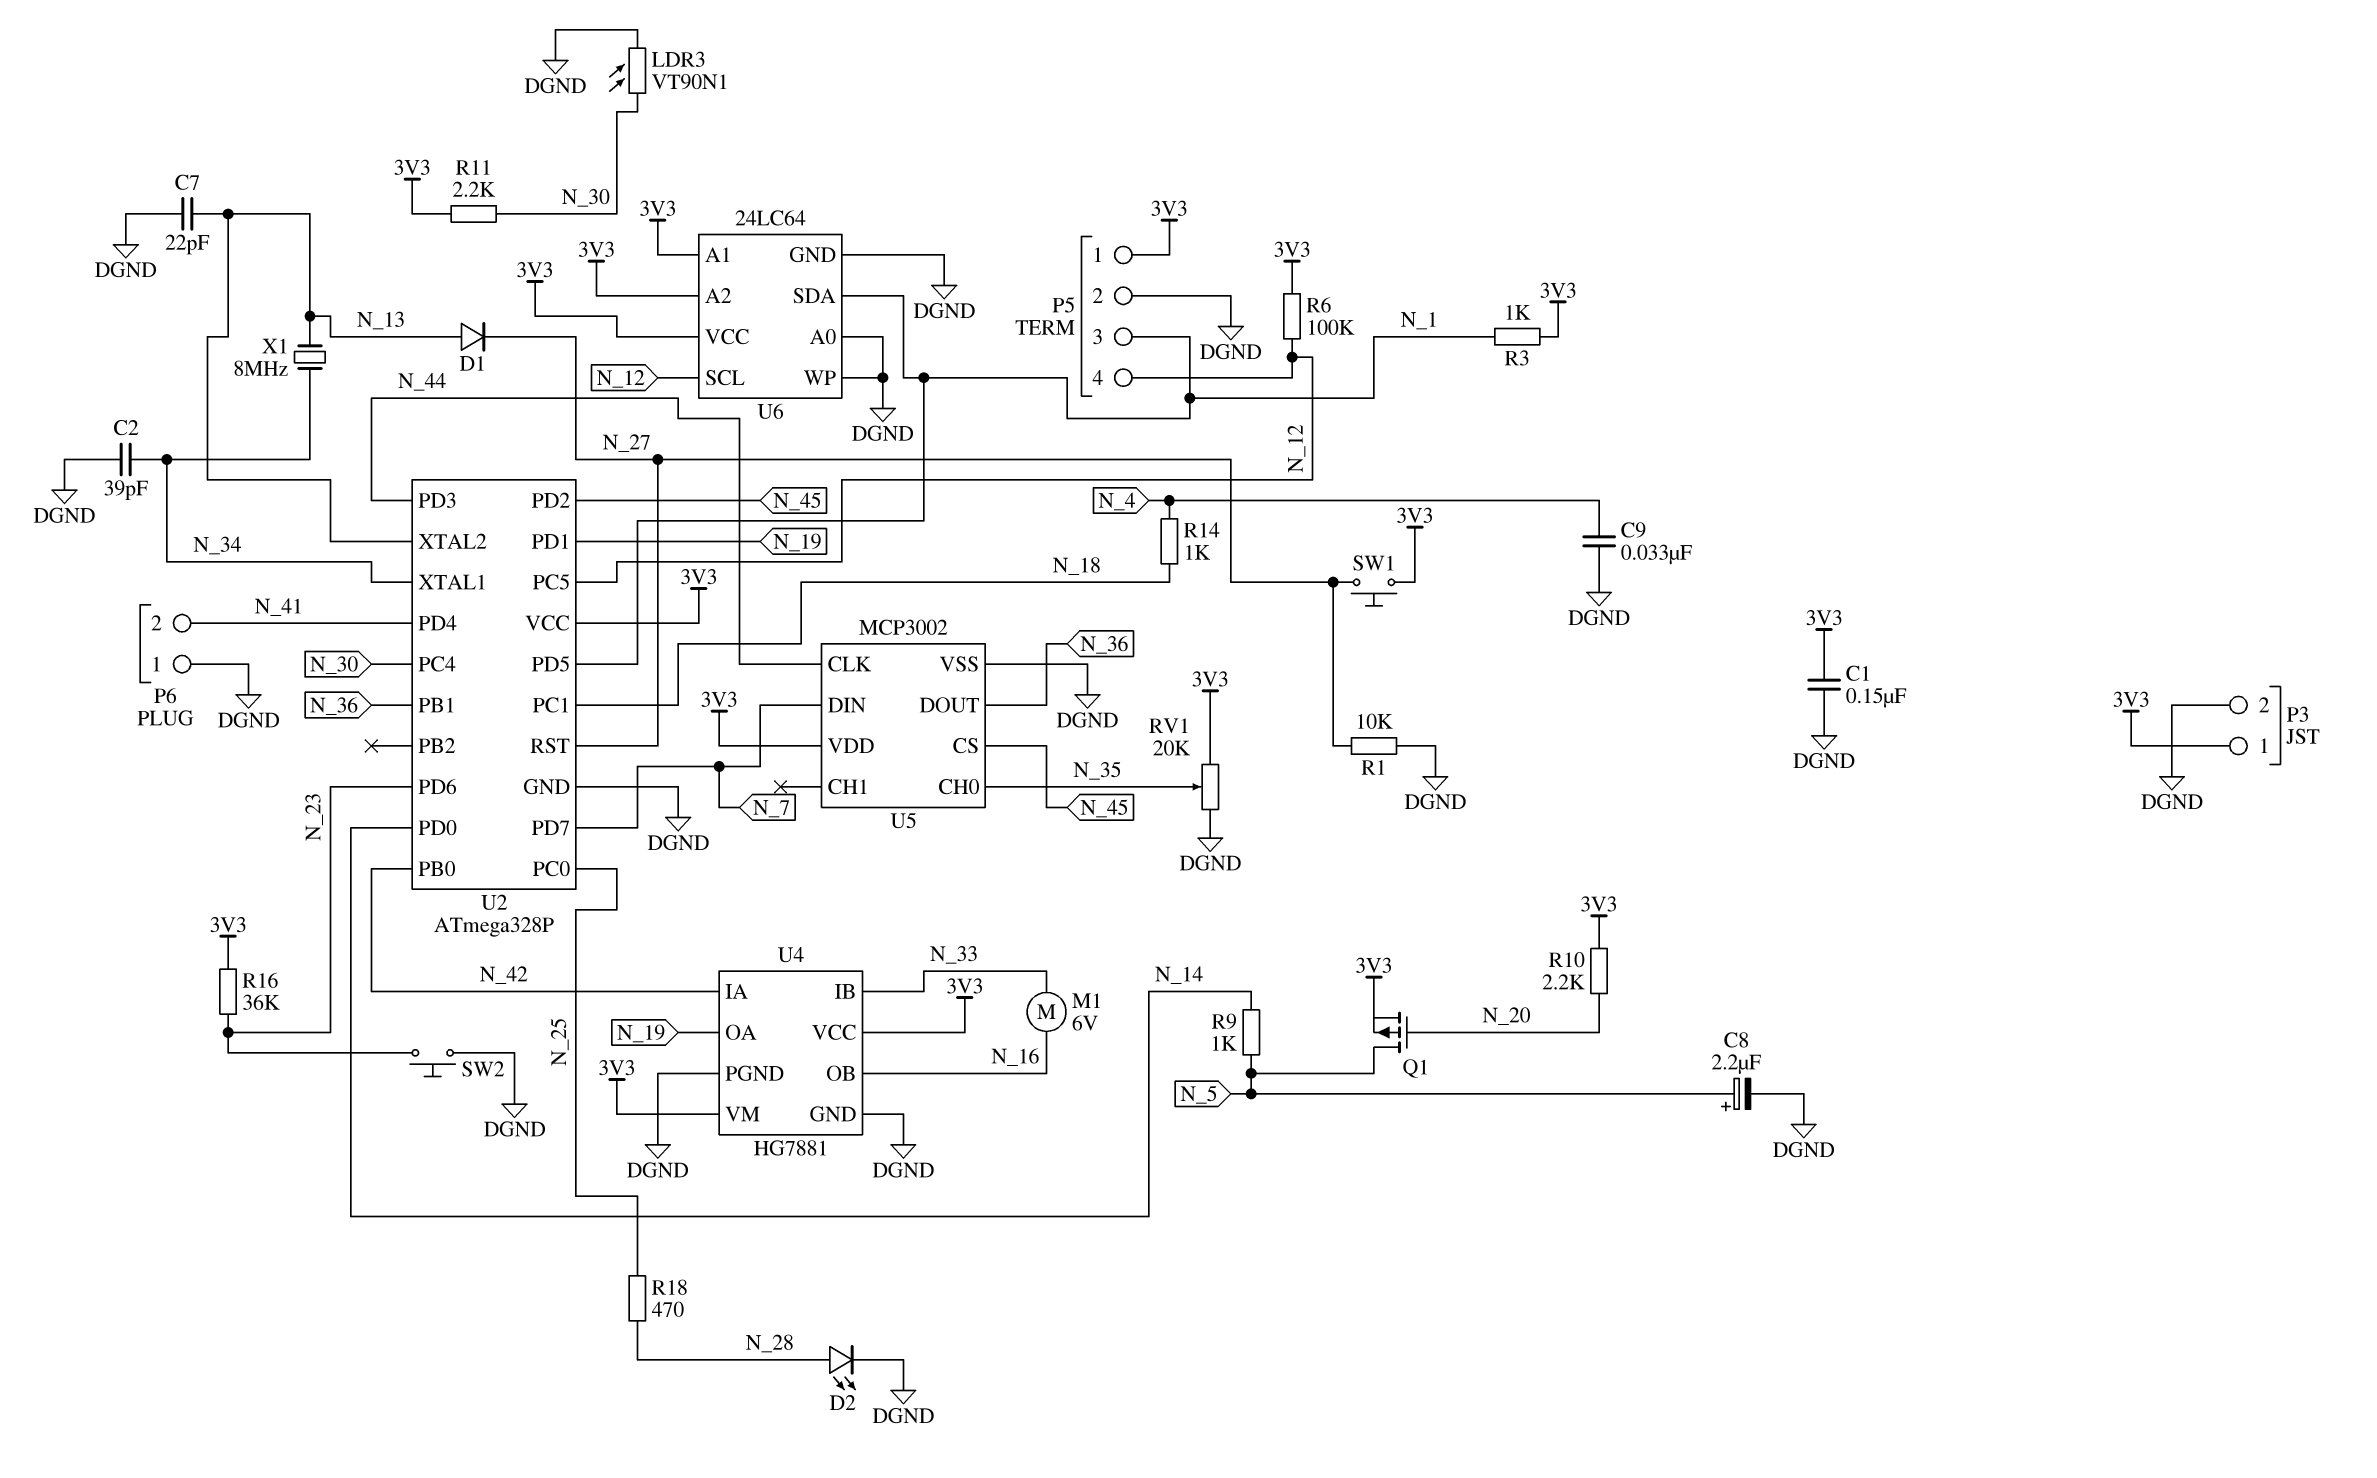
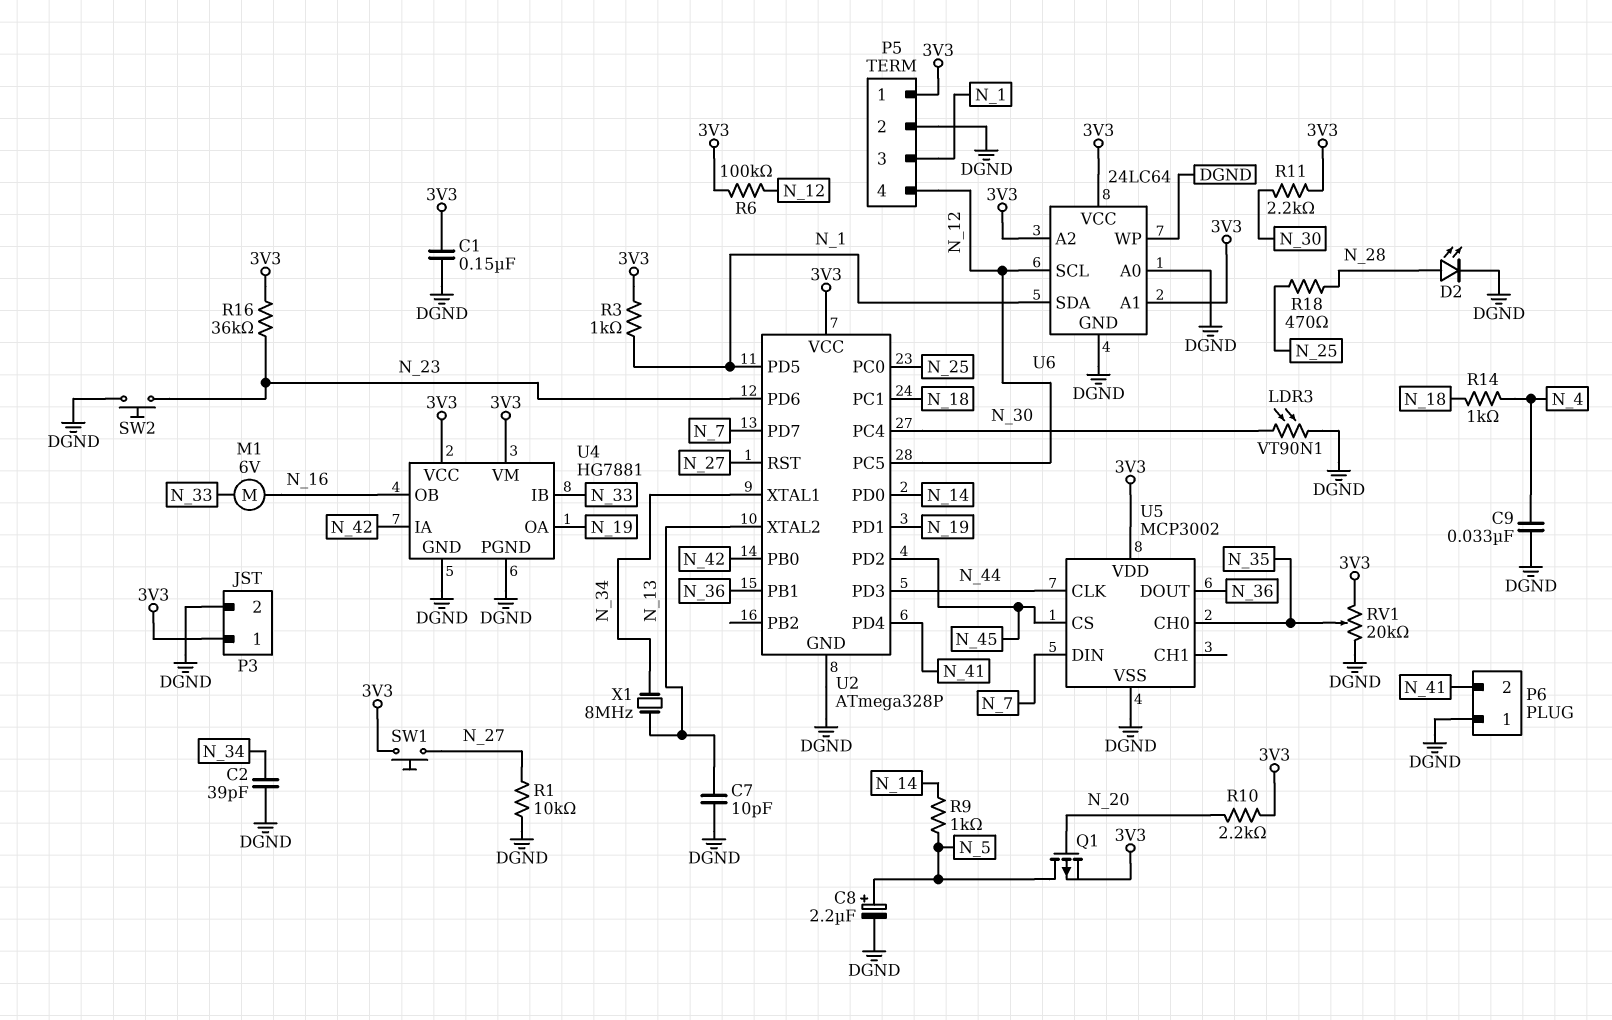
C7: 22pF (DGND, N_13) -> 10pF (DGND, N_13)
D1: diode (A N_13, K N_27) -> none

